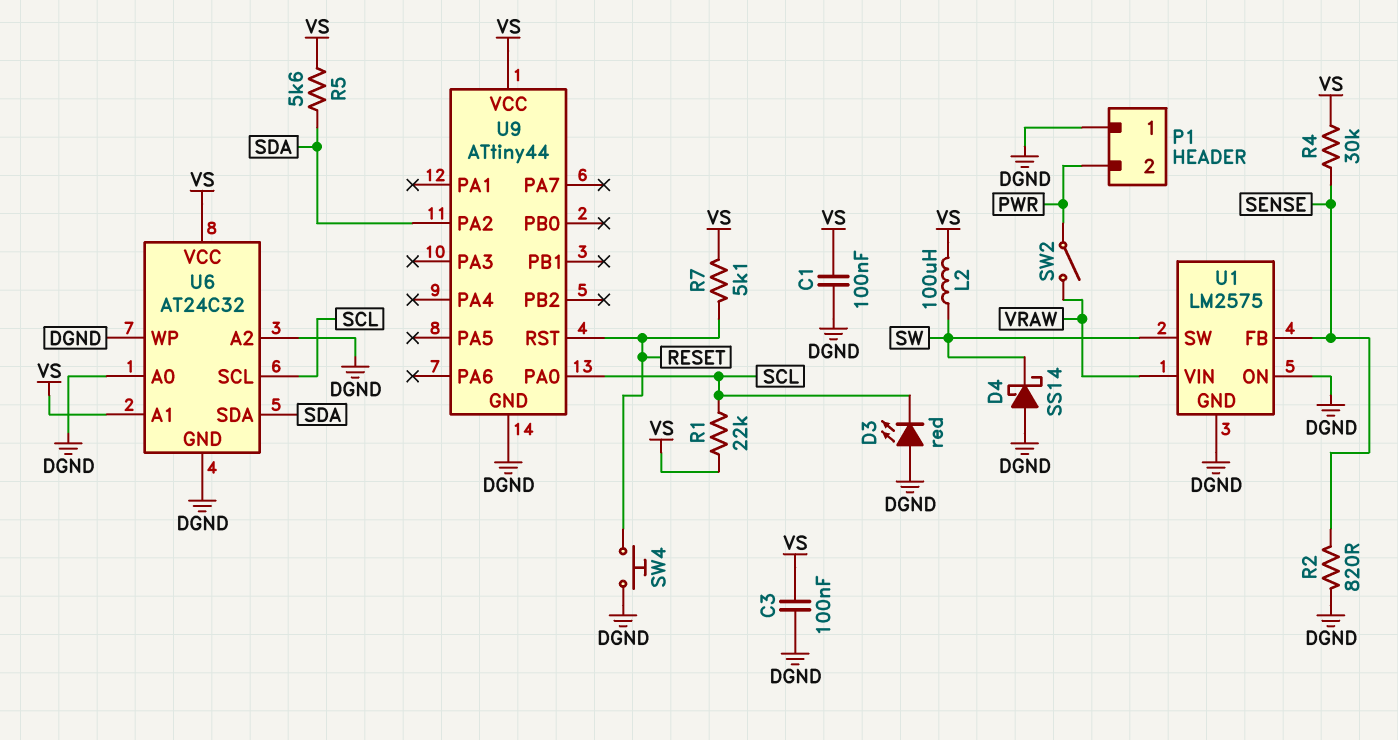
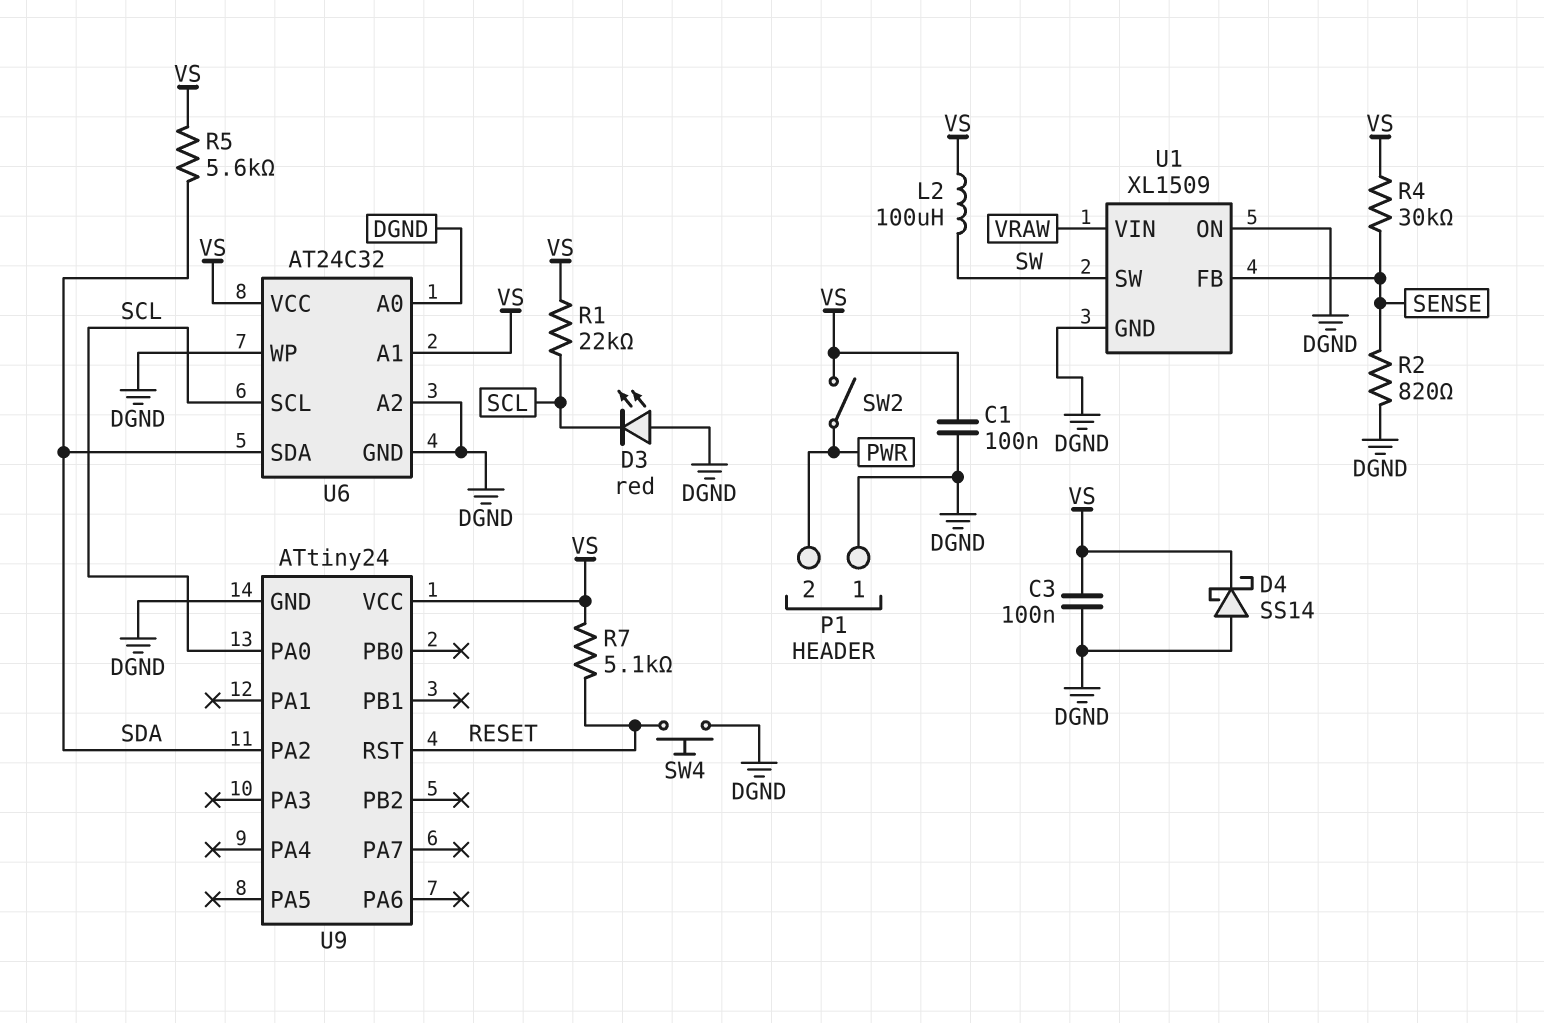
D4: schottky SS14 (A DGND, K SW) -> schottky SS14 (A DGND, K VS)
SW2: switch (PWR, VRAW) -> switch (PWR, VS)
U1: LM2575 -> XL1509
U9: ATtiny44 -> ATtiny24

